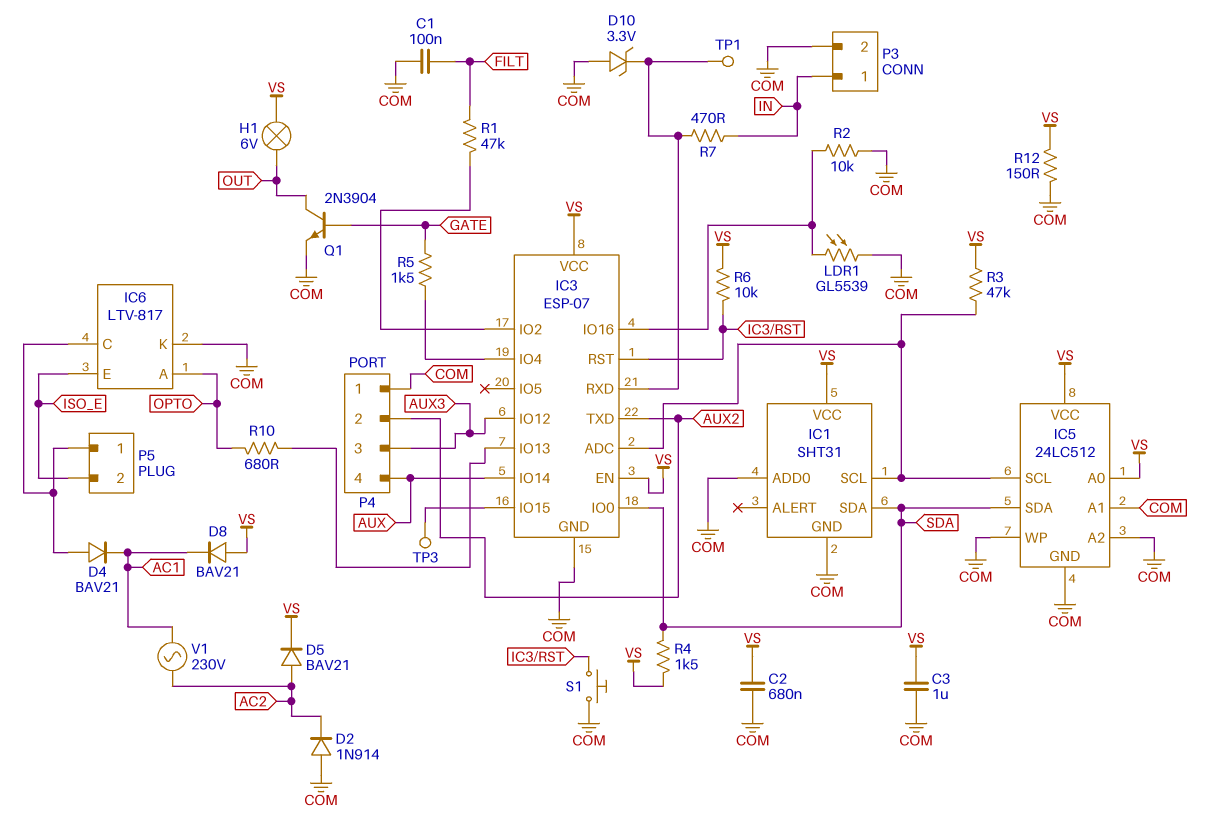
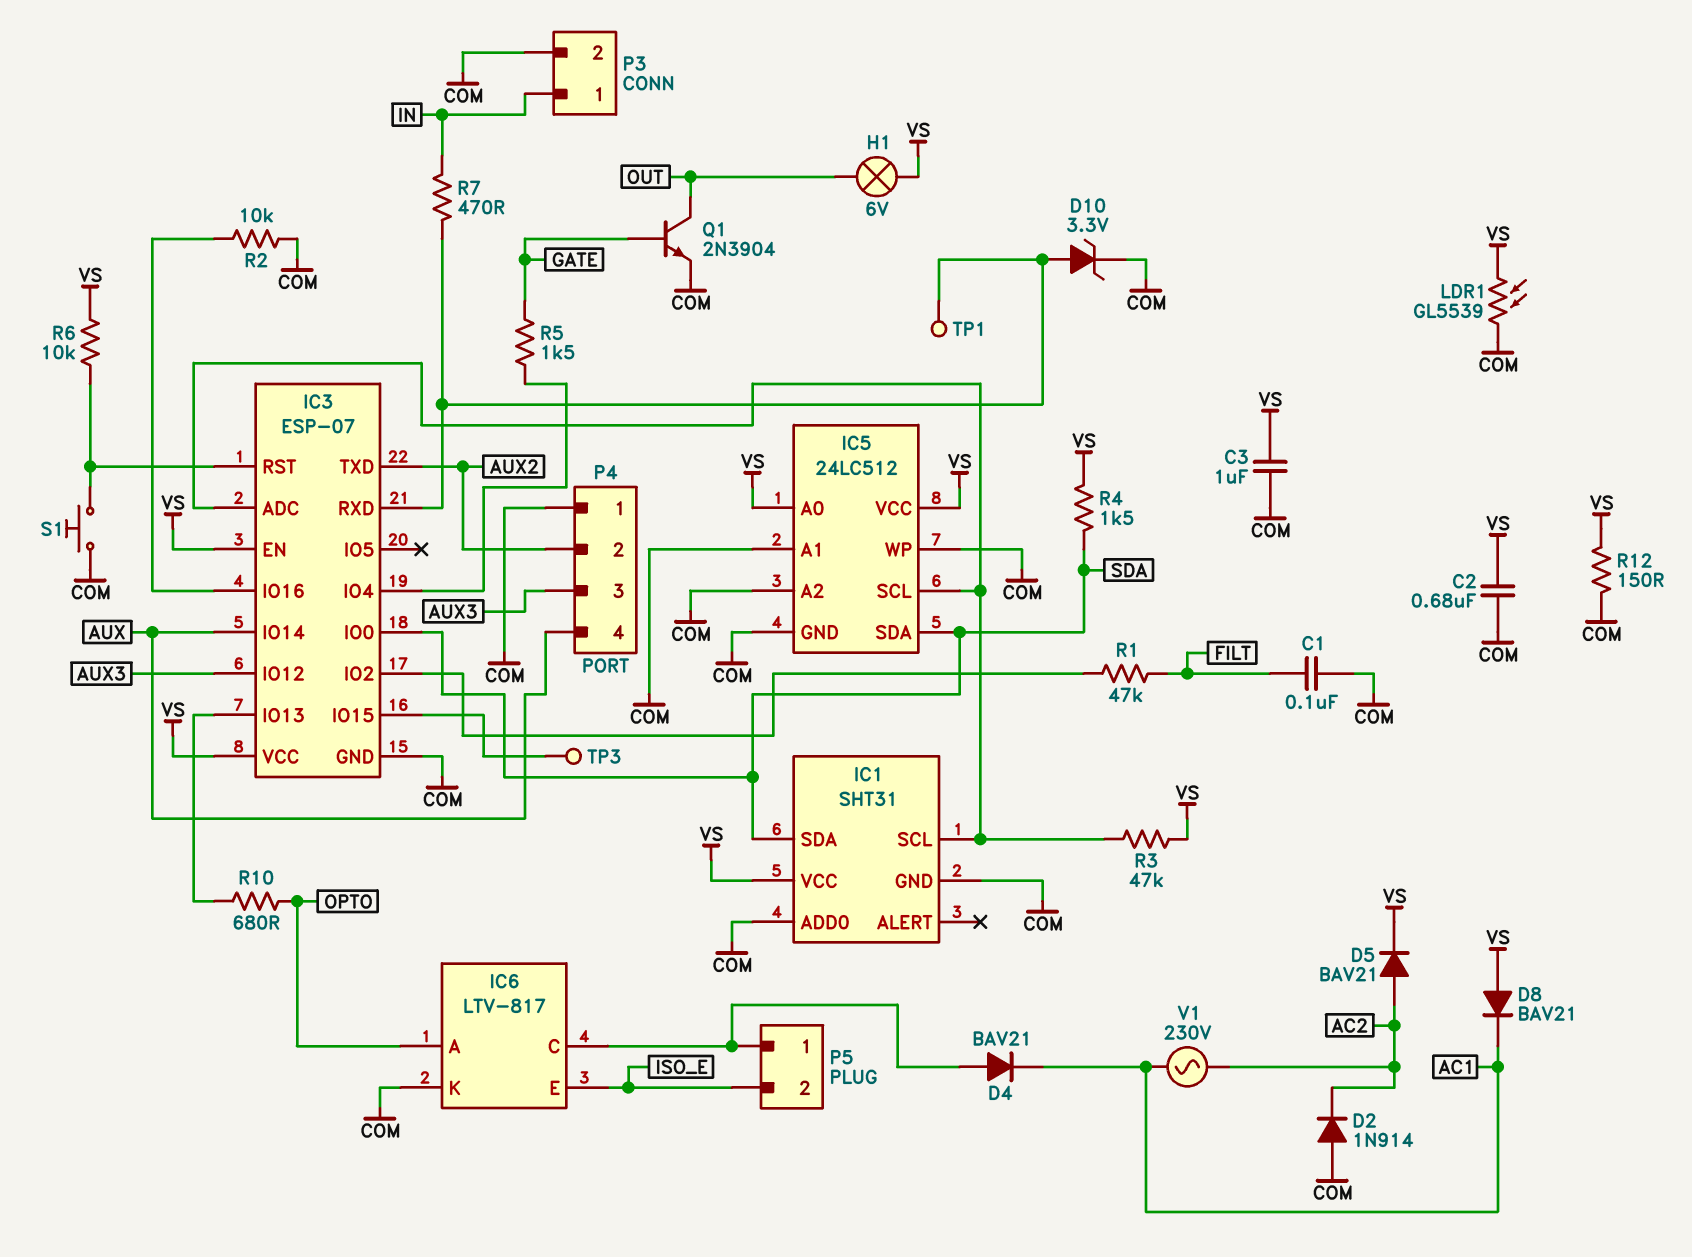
D10: zener 3.3V (A COM, K IC3/RXD) -> zener 3.3V (A IC3/RXD, K COM)
LDR1: GL5539 (COM, IC3/IO16) -> GL5539 (COM, VS)

